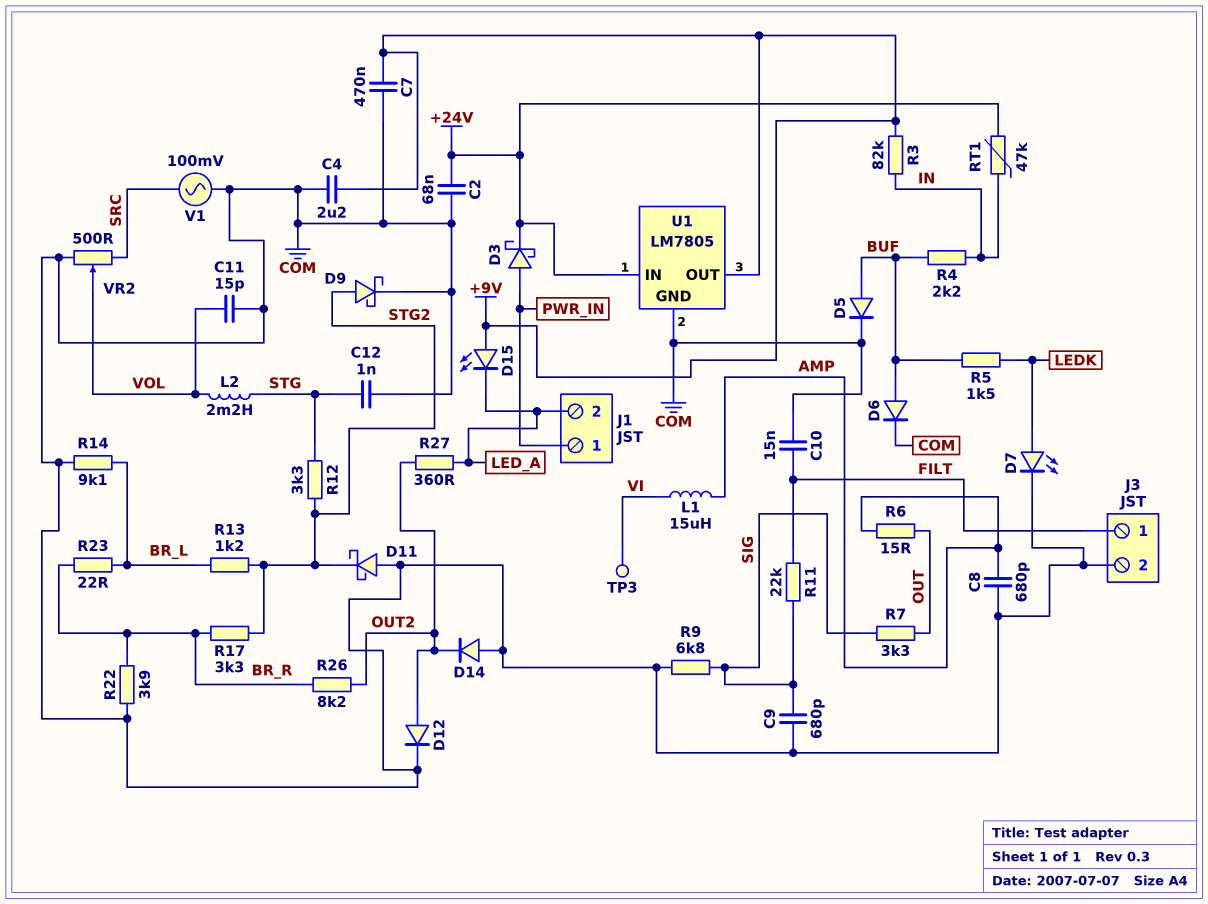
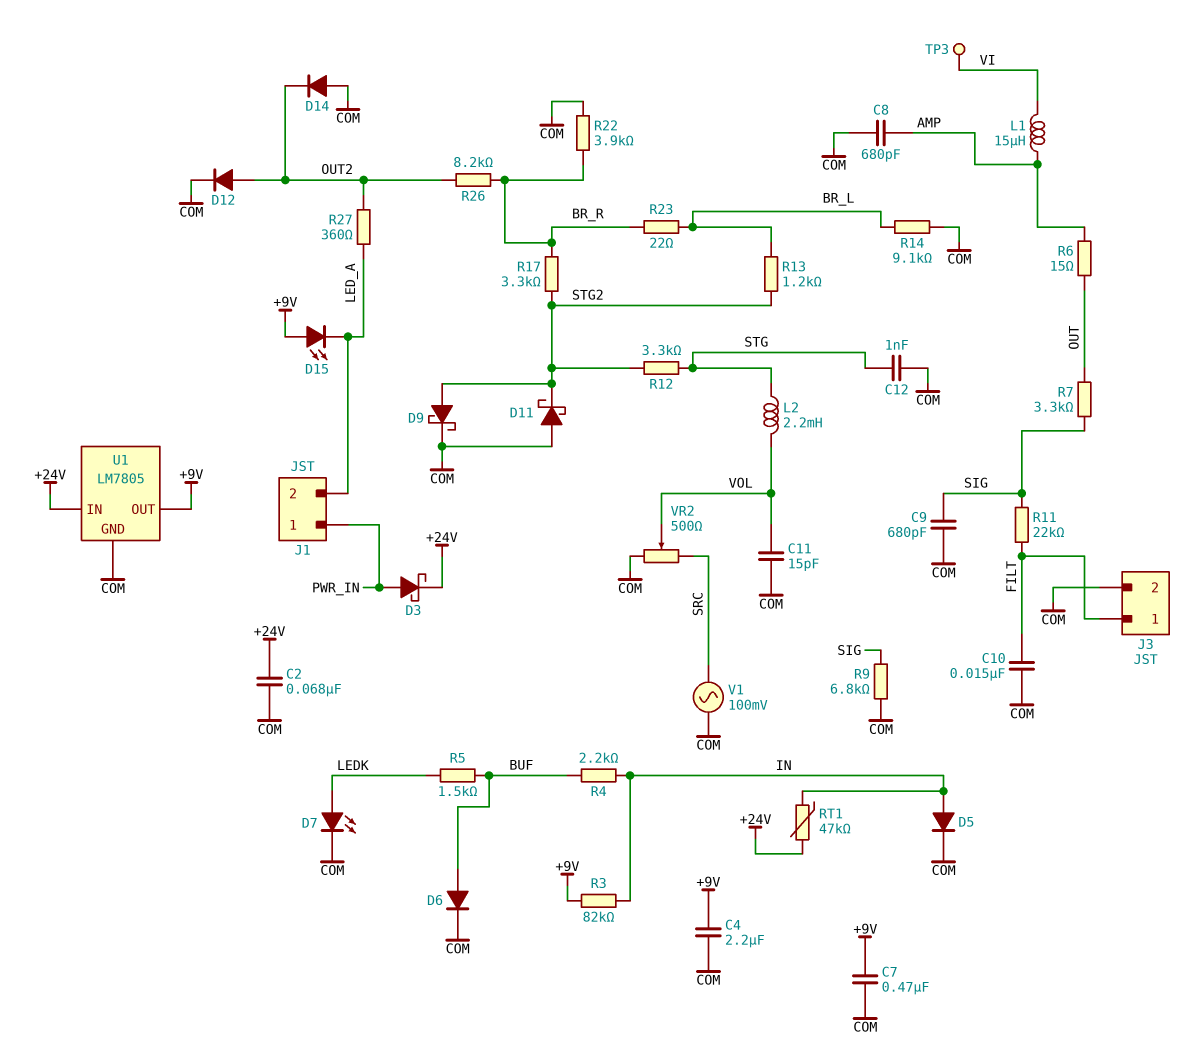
D5: diode (A BUF, K COM) -> diode (A IN, K COM)

